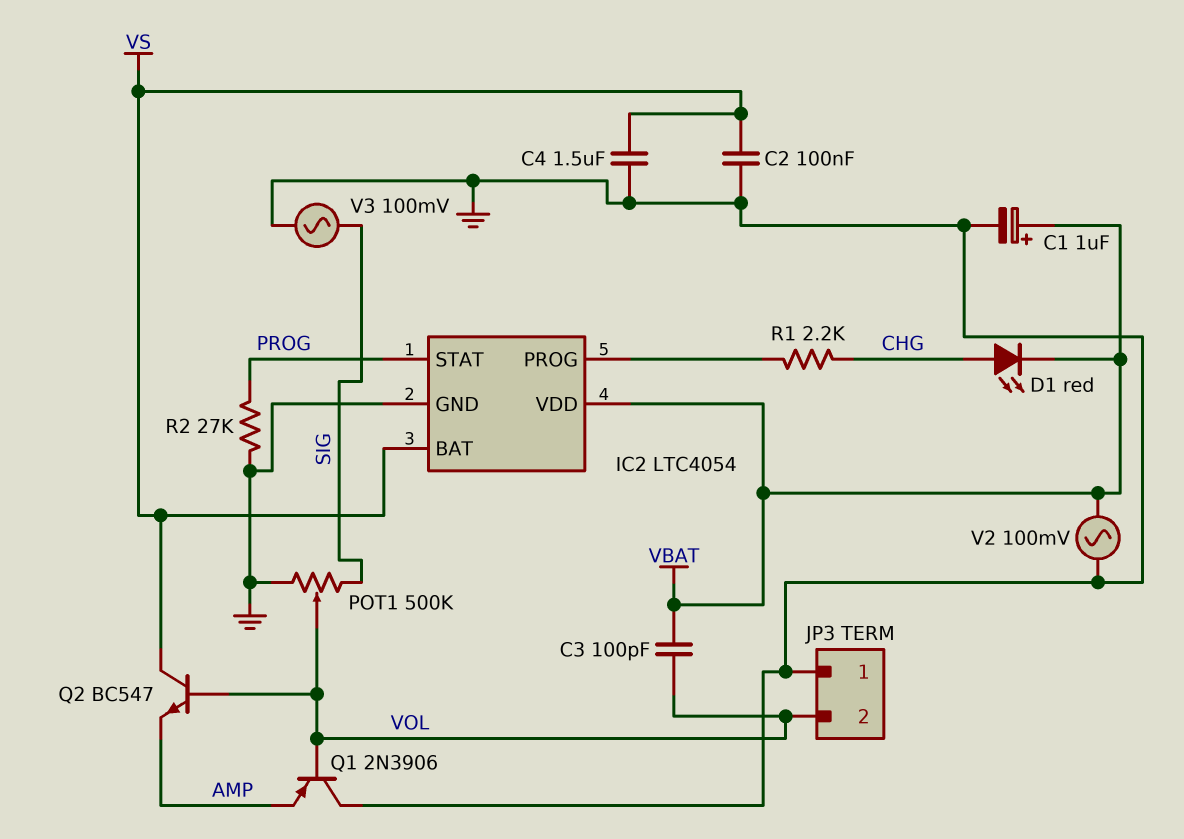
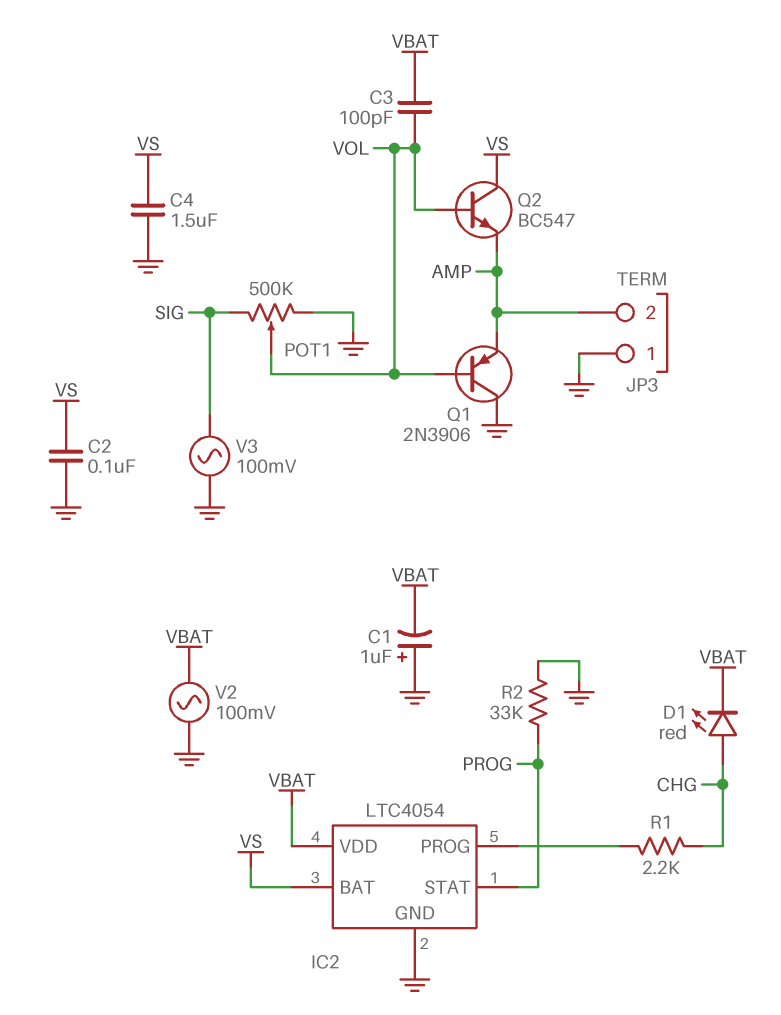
C1: 1uF (plus VBAT, minus GND) -> 1uF (plus GND, minus VBAT)
JP3 pin 2: VOL -> AMP
R2: 27k (GND, PROG) -> 33k (GND, PROG)

